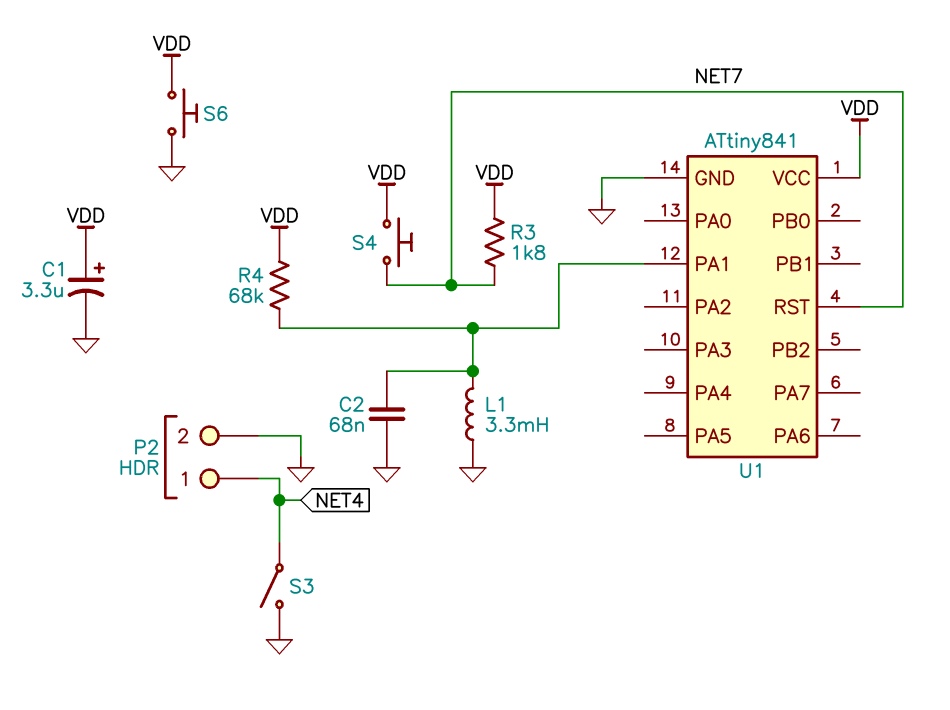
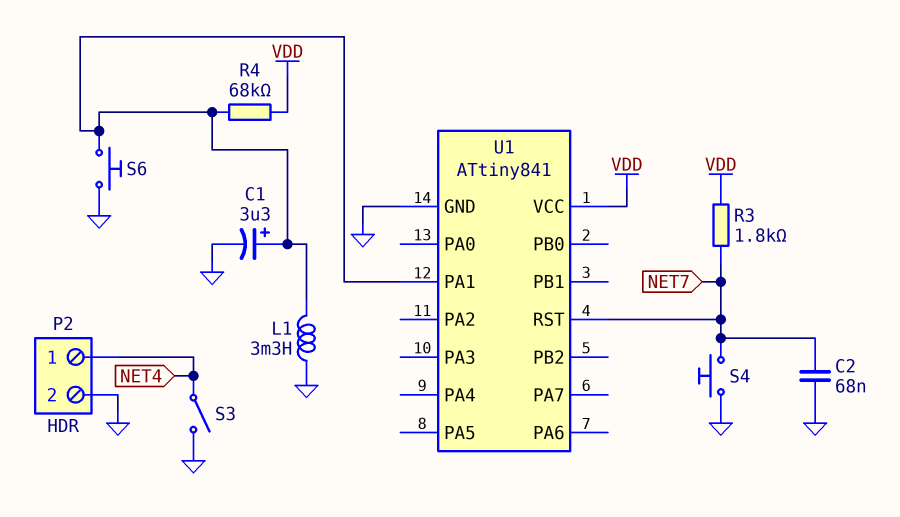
C1: 3.3uF (plus VDD, minus GND) -> 3.3uF (plus U1/PA1, minus GND)
C2: 68nF (GND, U1/PA1) -> 68nF (GND, NET7)
S4: button (NET7, VDD) -> button (GND, NET7)
S6: button (GND, VDD) -> button (GND, U1/PA1)

